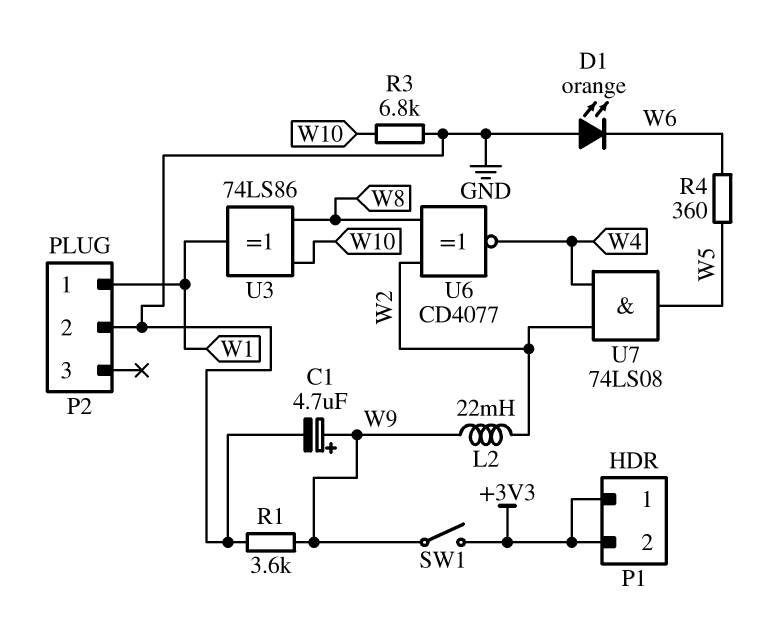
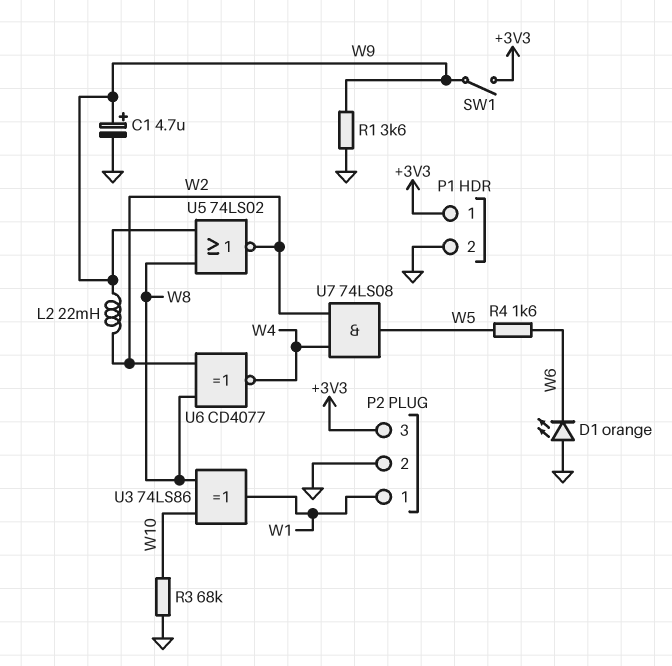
P1 pin 2: +3V3 -> GND
P2 pin 3: none -> +3V3
R3: 6.8k (GND, W10) -> 68k (GND, W10)
R4: 360 (W5, W6) -> 1.6k (W5, W6)
U5: none -> NOR 74LS02 (in W8, in W9, out W2)

